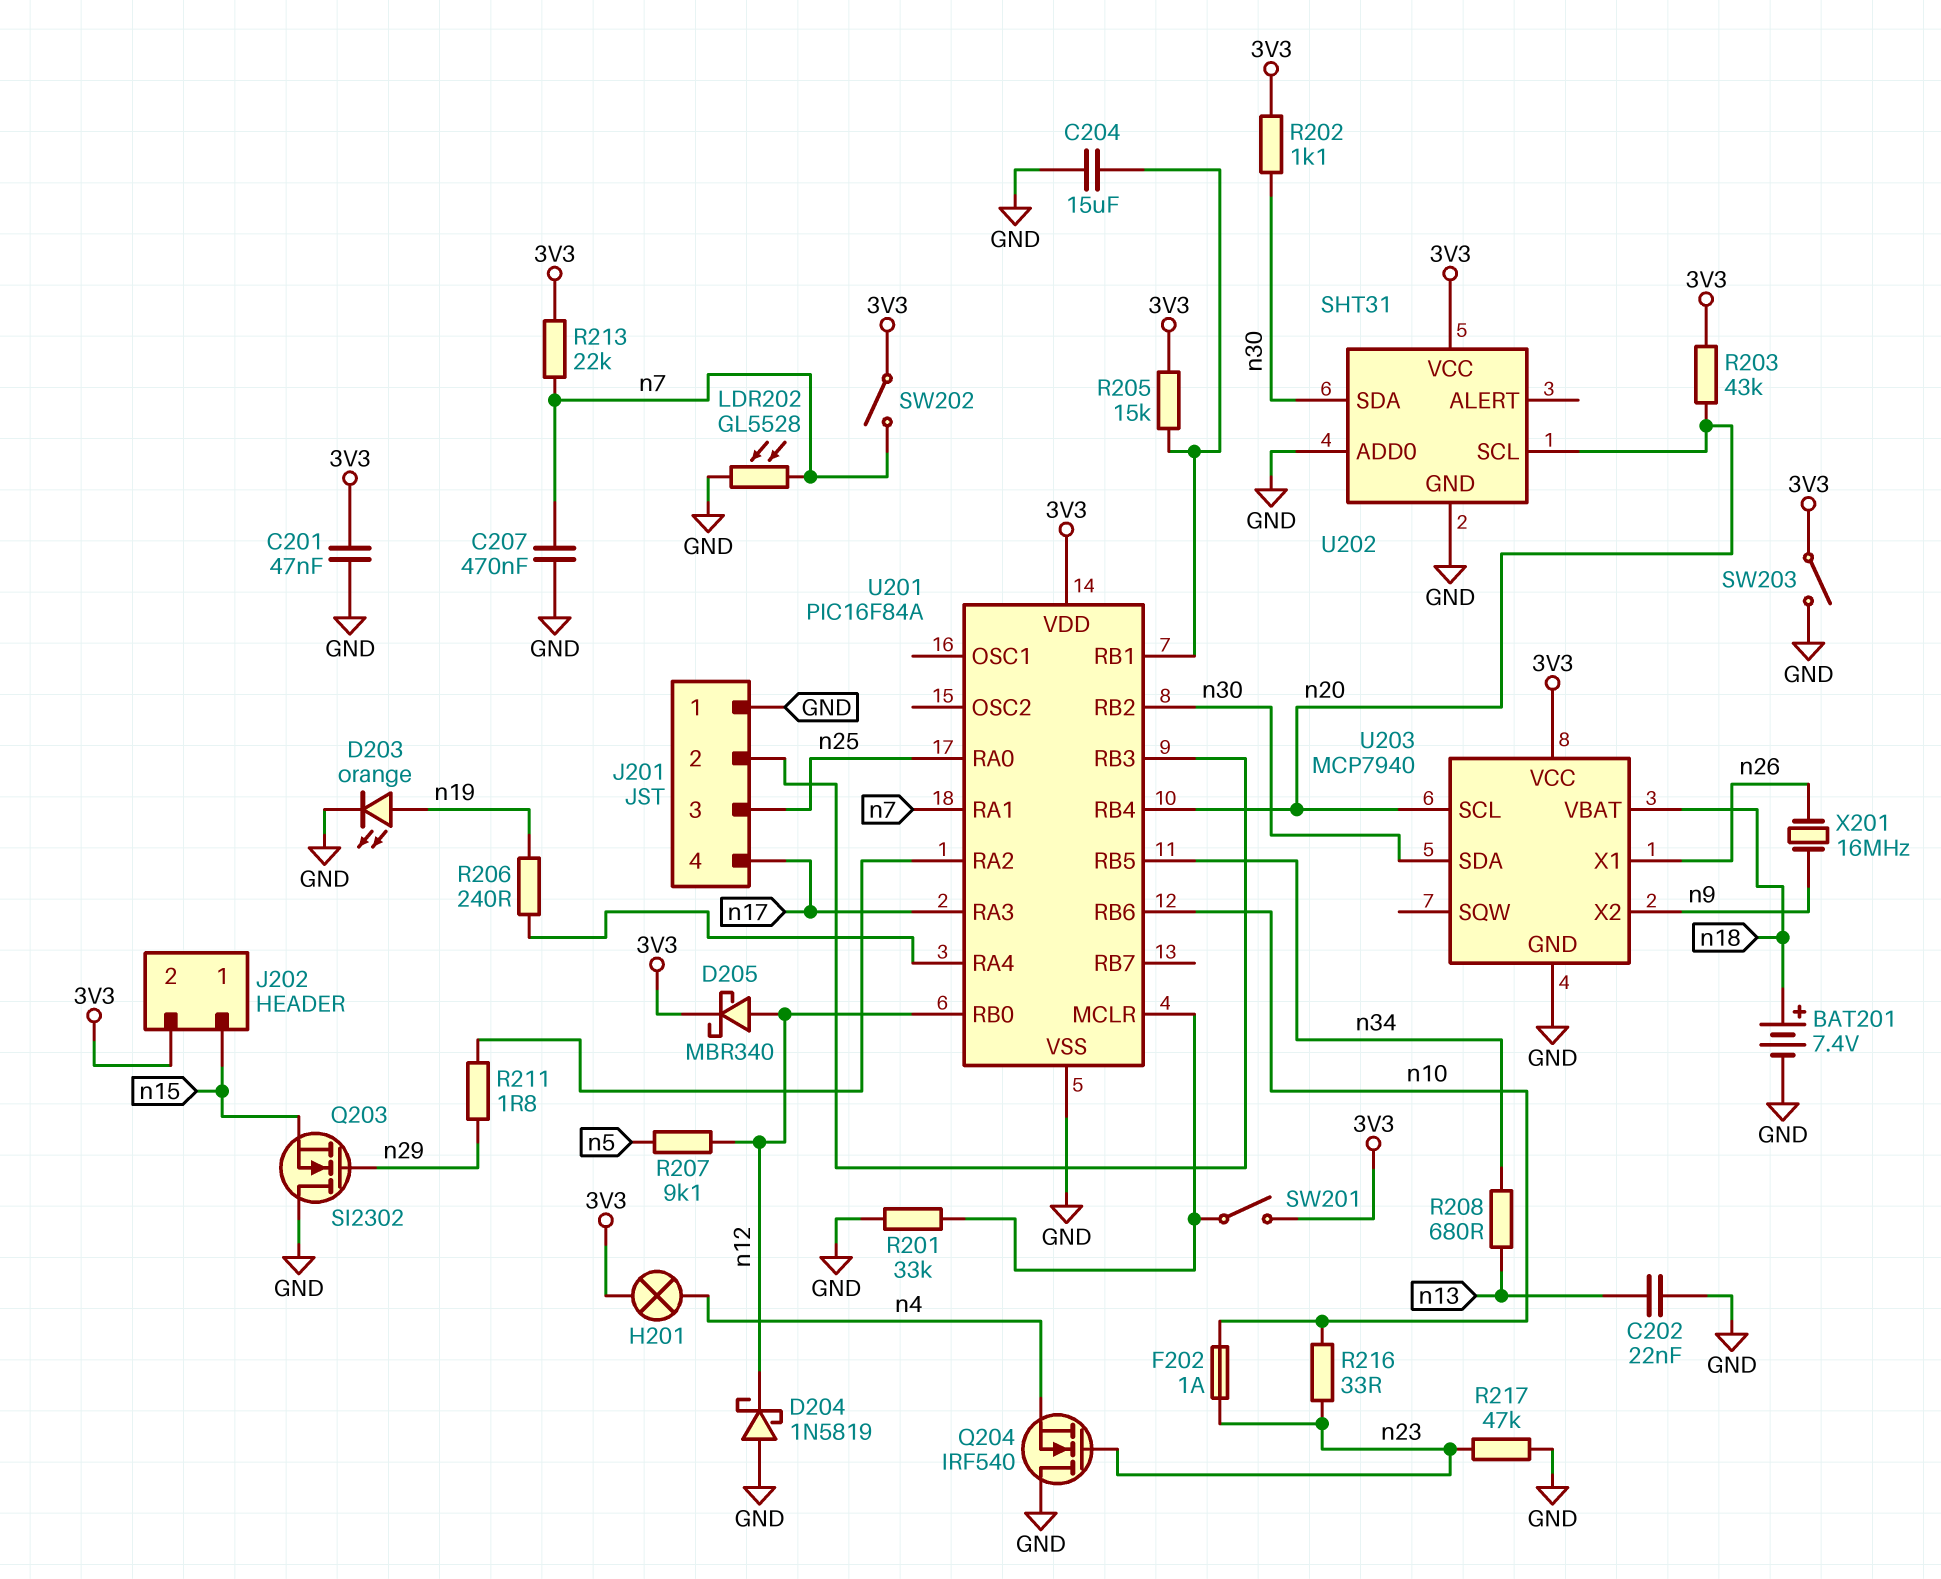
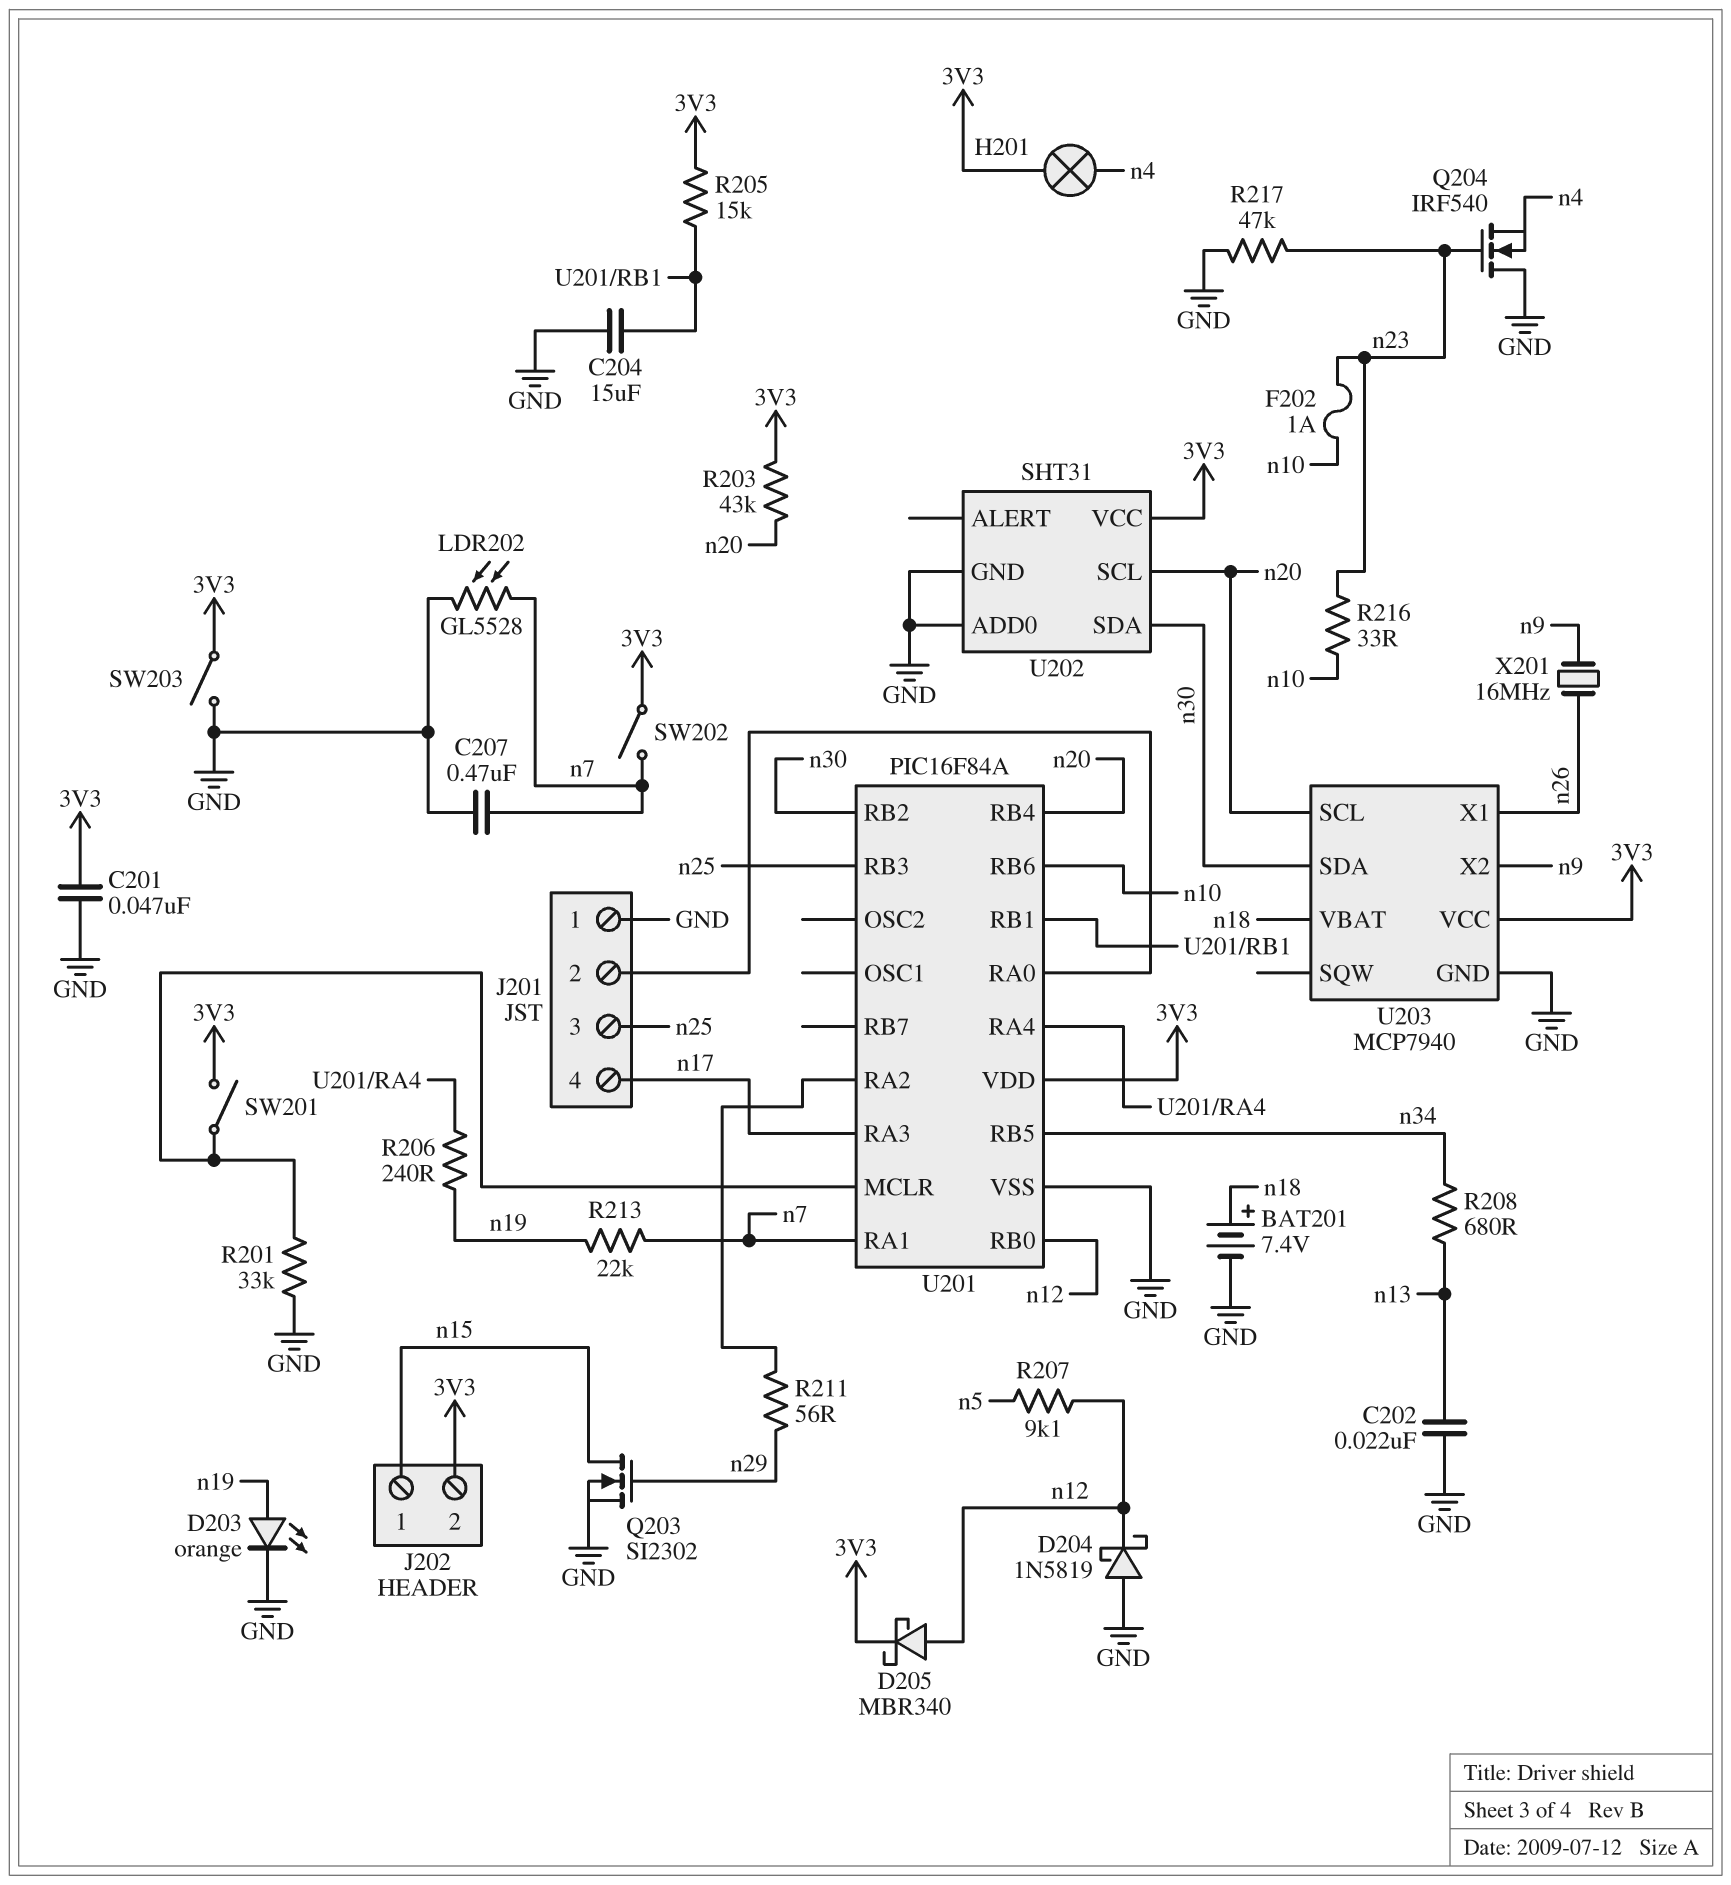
Q203: NMOS SI2302 (G n29, D GND, S n15) -> NMOS SI2302 (G n29, D n15, S GND)
R202: 1.1k (3V3, n30) -> none
R211: 1.8 (U201/RA2, n29) -> 56 (U201/RA2, n29)
R213: 22k (3V3, n7) -> 22k (n7, n19)
U201 pin RA0: n25 -> J201/2
U201 pin RB3: J201/2 -> n25

